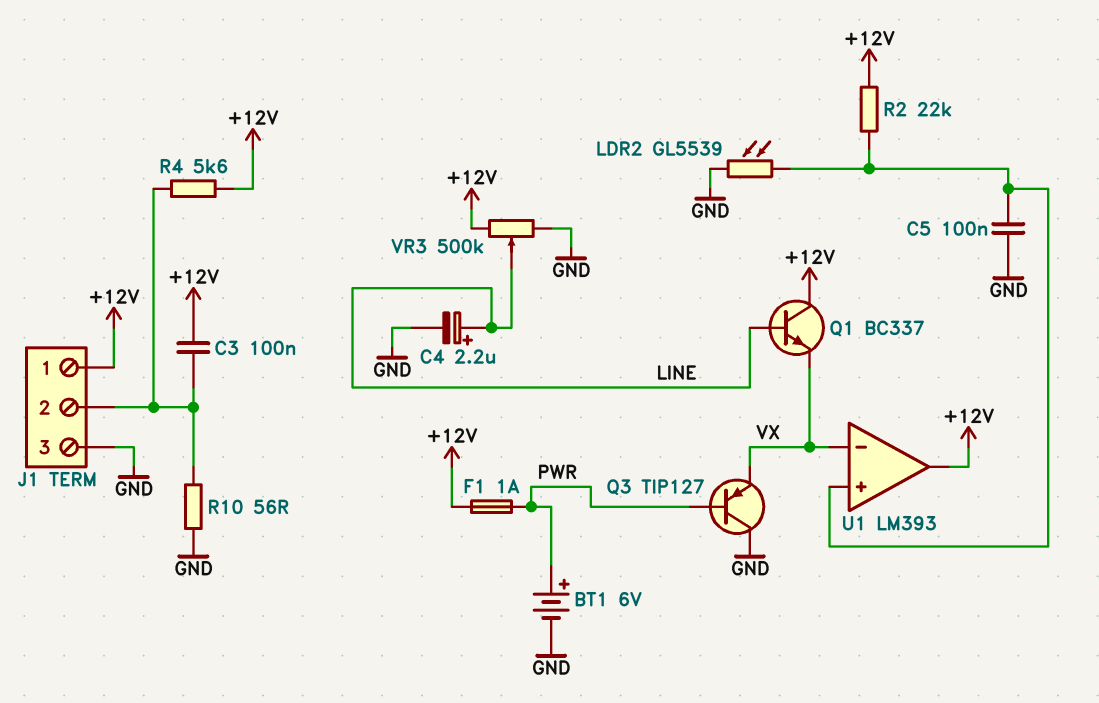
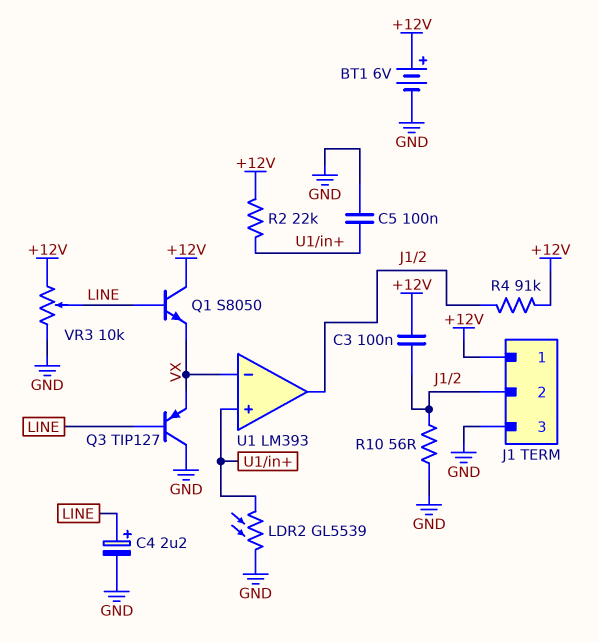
BT1: 6V (plus PWR, minus GND) -> 6V (plus +12V, minus GND)
F1: 1A (+12V, PWR) -> none
Q1: NPN BC337 (B LINE, C +12V, E VX) -> NPN S8050 (B LINE, C +12V, E VX)
Q3: PNP TIP127 (B PWR, C GND, E VX) -> PNP TIP127 (B LINE, C GND, E VX)
R4: 5.6k (+12V, J1/2) -> 91k (+12V, J1/2)
U1 pin out: +12V -> J1/2
VR3: 500k (+12V, GND, wiper LINE) -> 10k (+12V, GND, wiper LINE)

